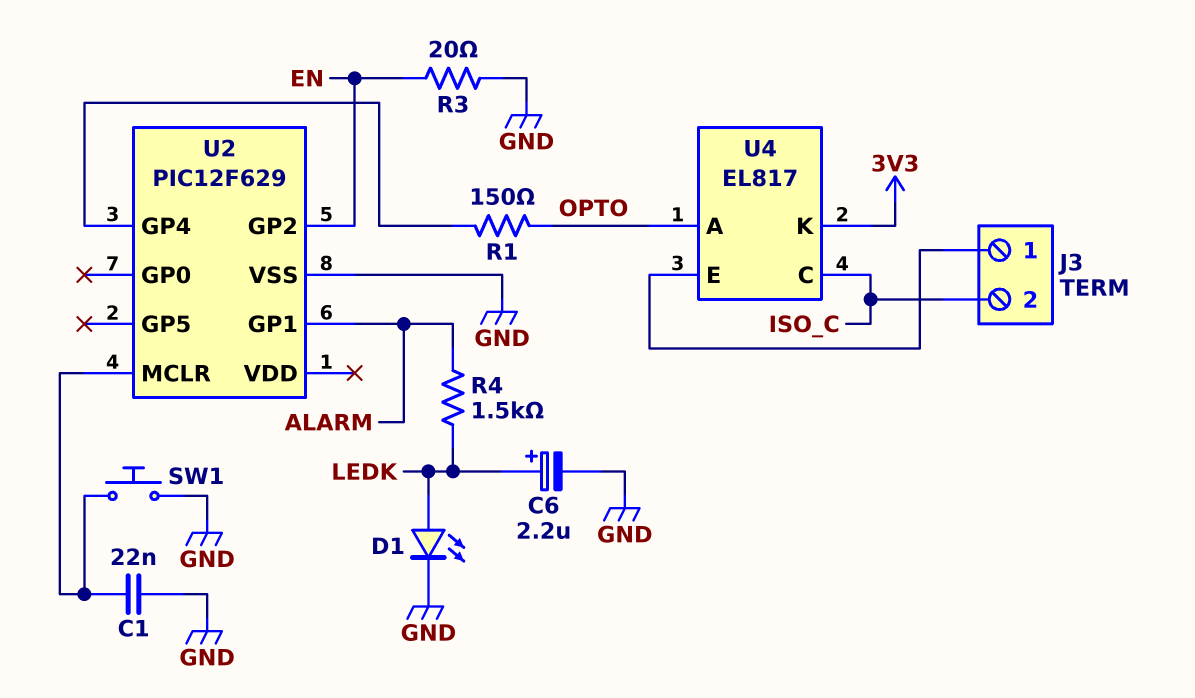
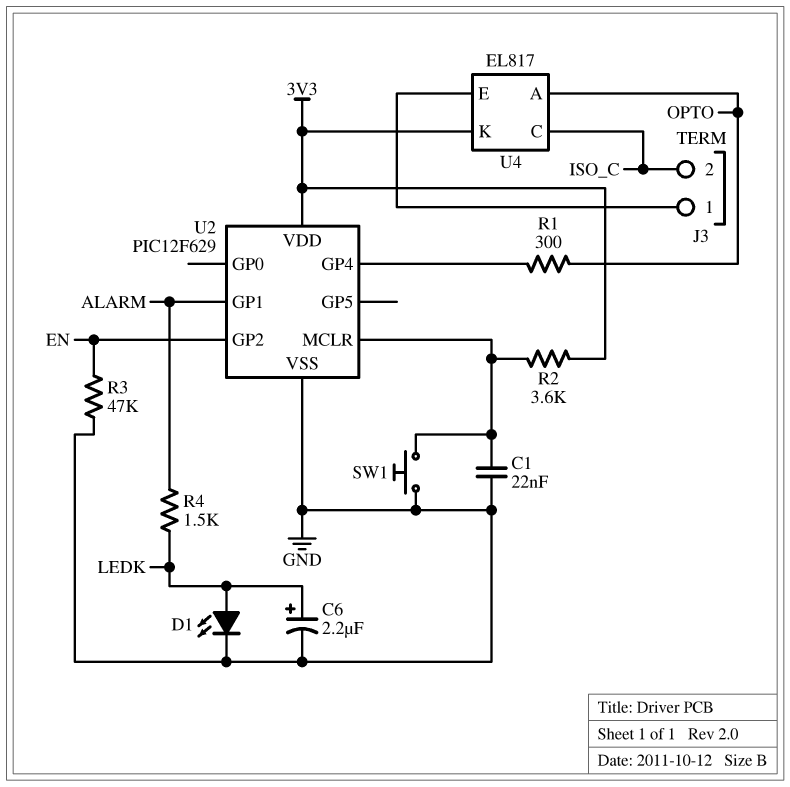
R1: 150 (OPTO, U2/GP4) -> 300 (OPTO, U2/GP4)
R2: none -> 3.6k (3V3, U2/MCLR)
R3: 20 (EN, GND) -> 47k (EN, GND)
U2 pin VDD: none -> 3V3

